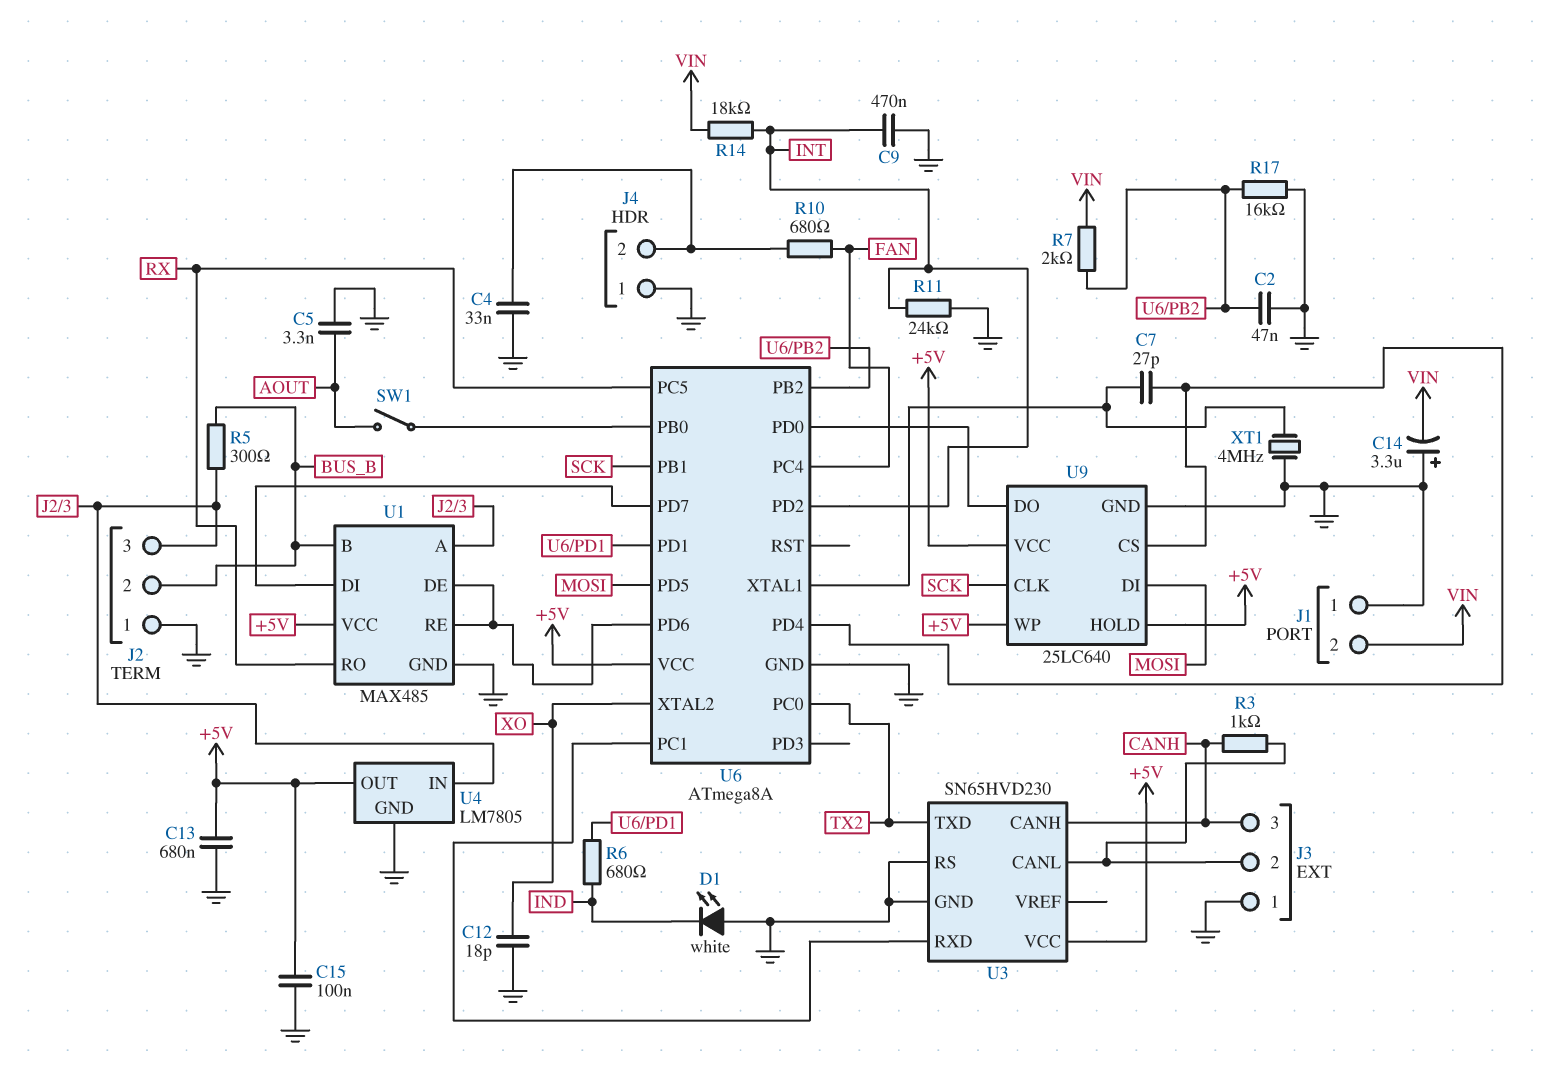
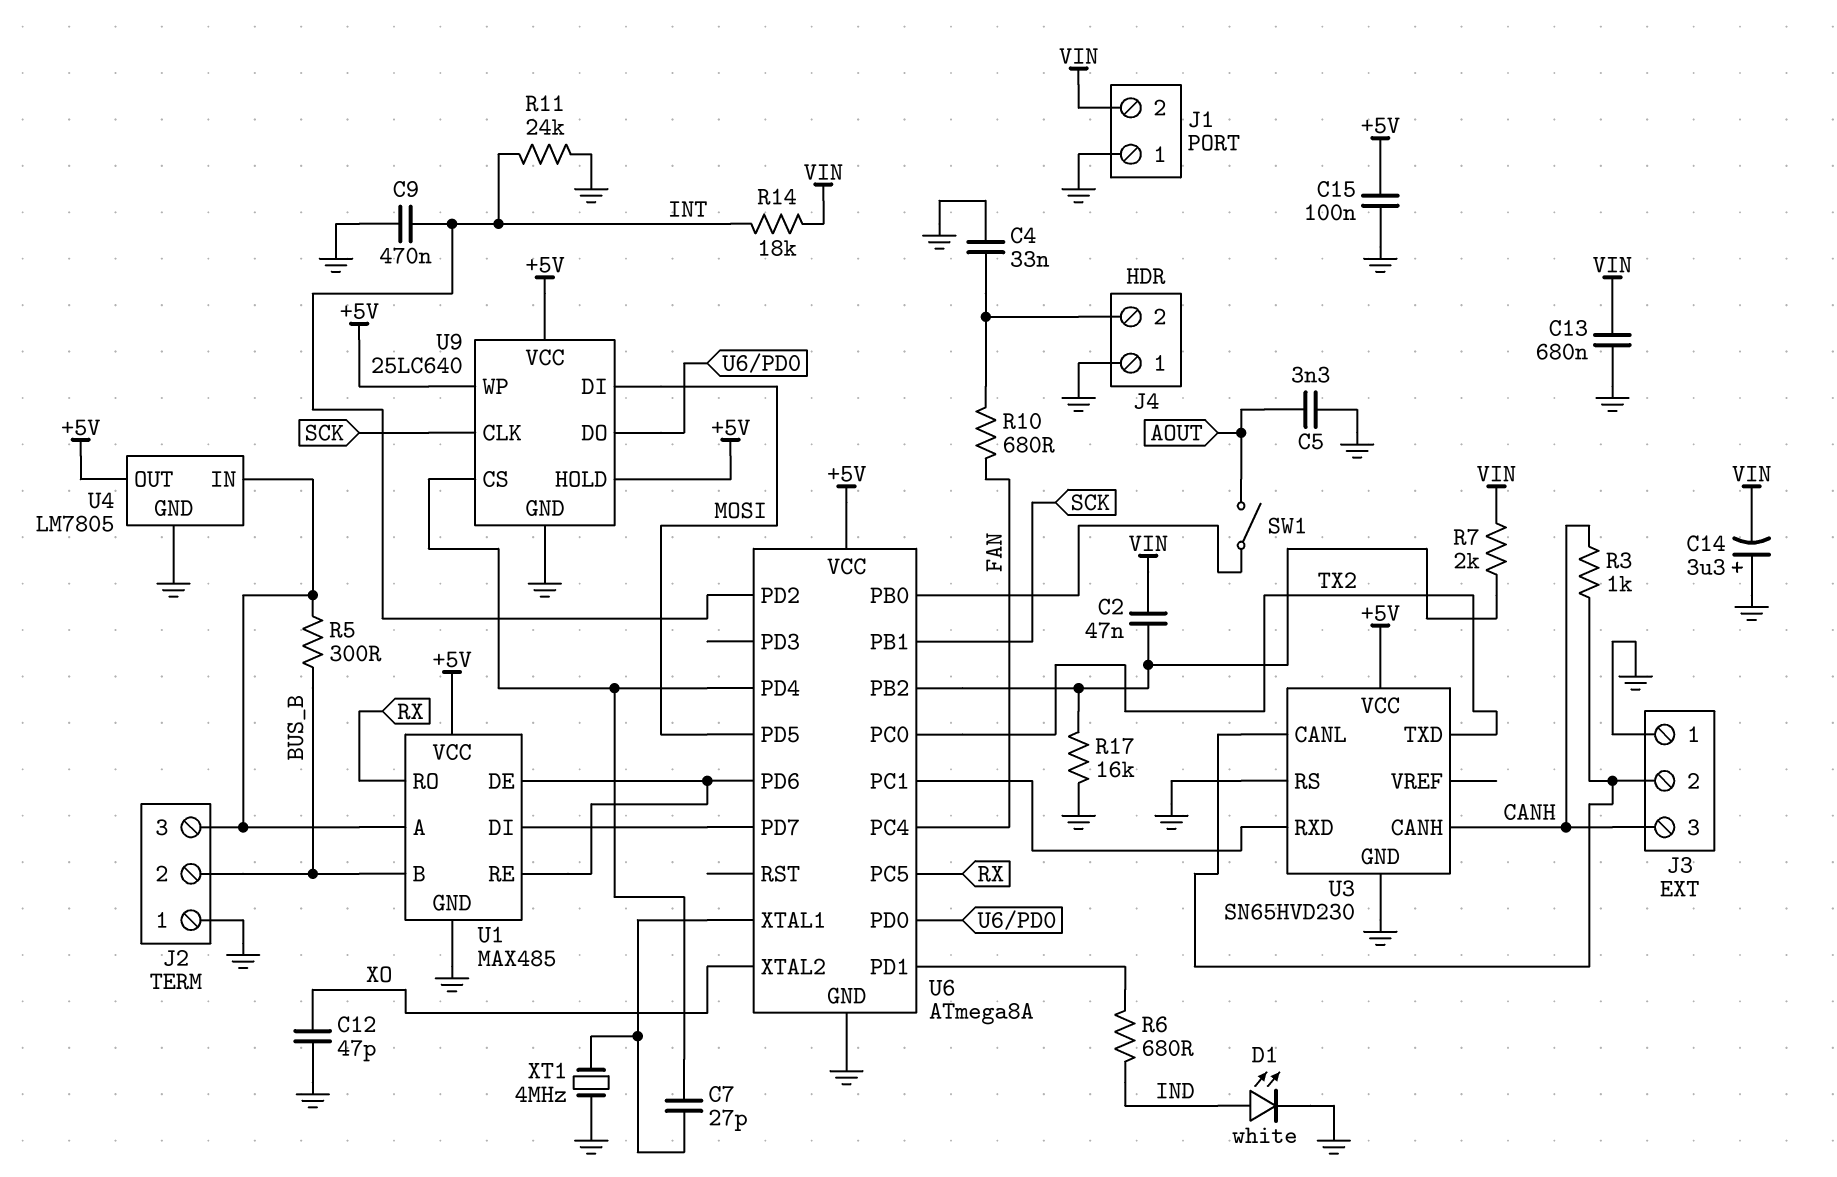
C2: 47nF (GND, U6/PB2) -> 47nF (U6/PB2, VIN)
C12: 18pF (GND, XO) -> 47pF (GND, XO)
C13: 680nF (+5V, GND) -> 680nF (GND, VIN)
D1: LED white (A GND, K IND) -> LED white (A IND, K GND)

